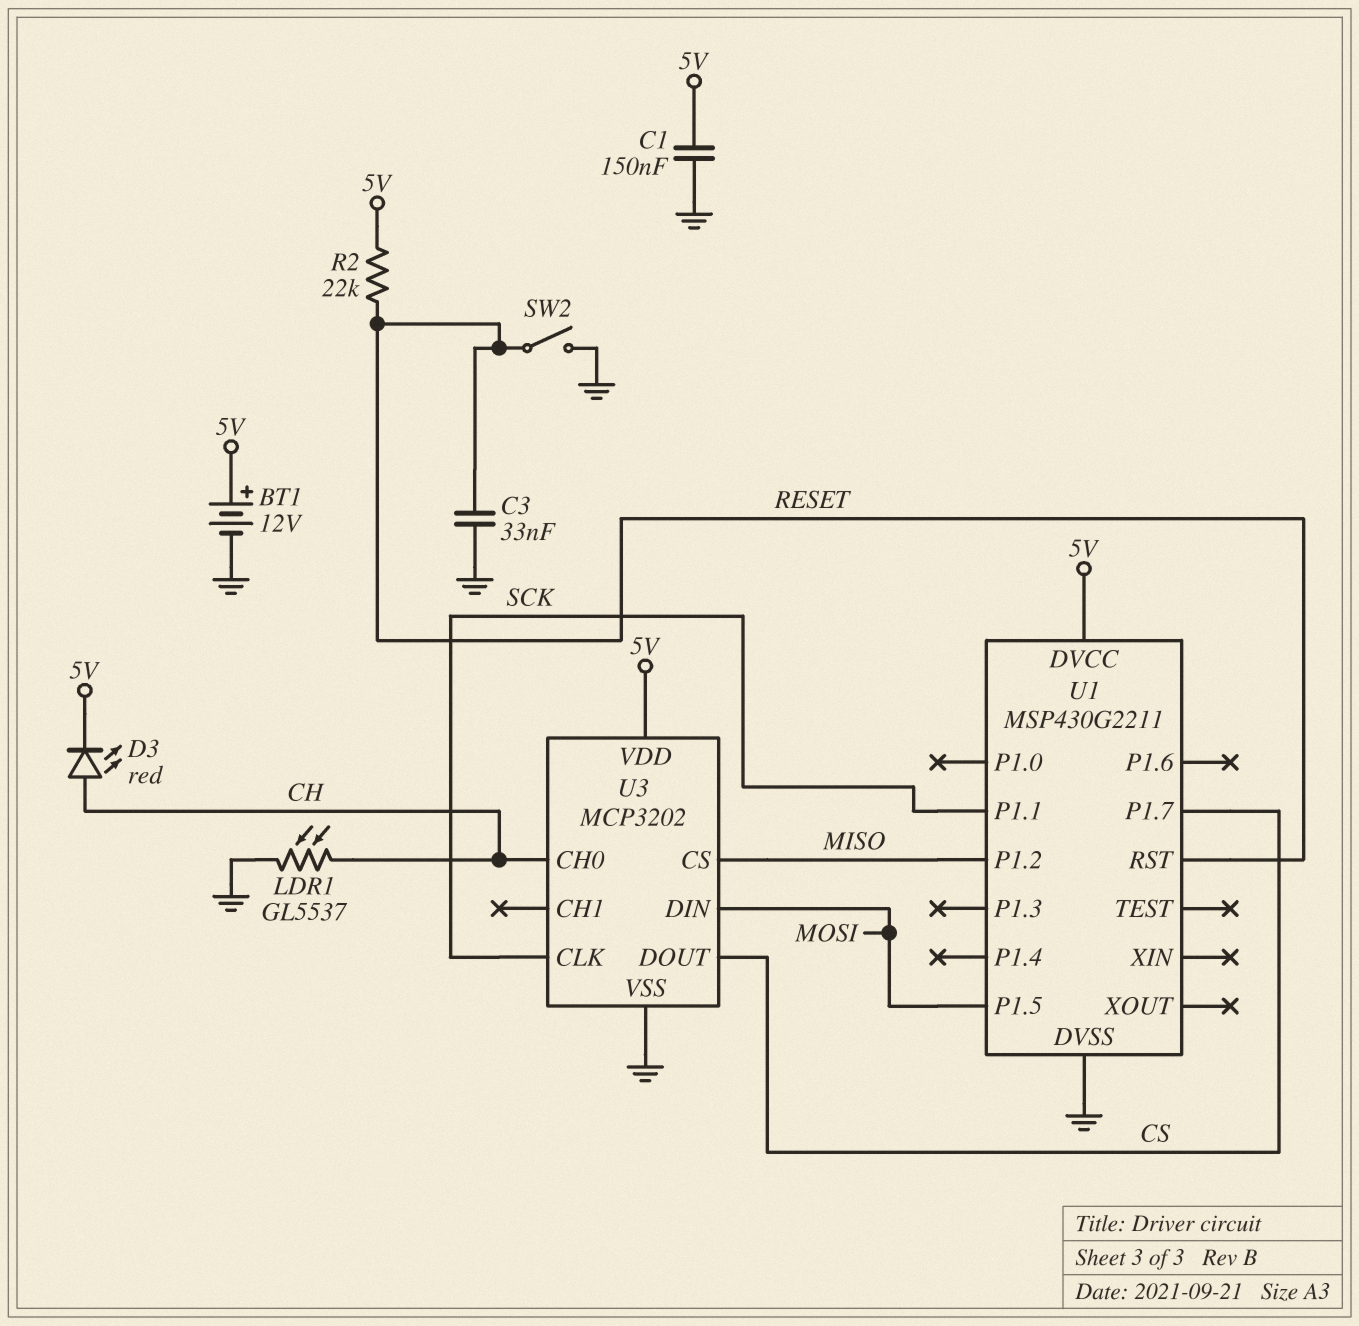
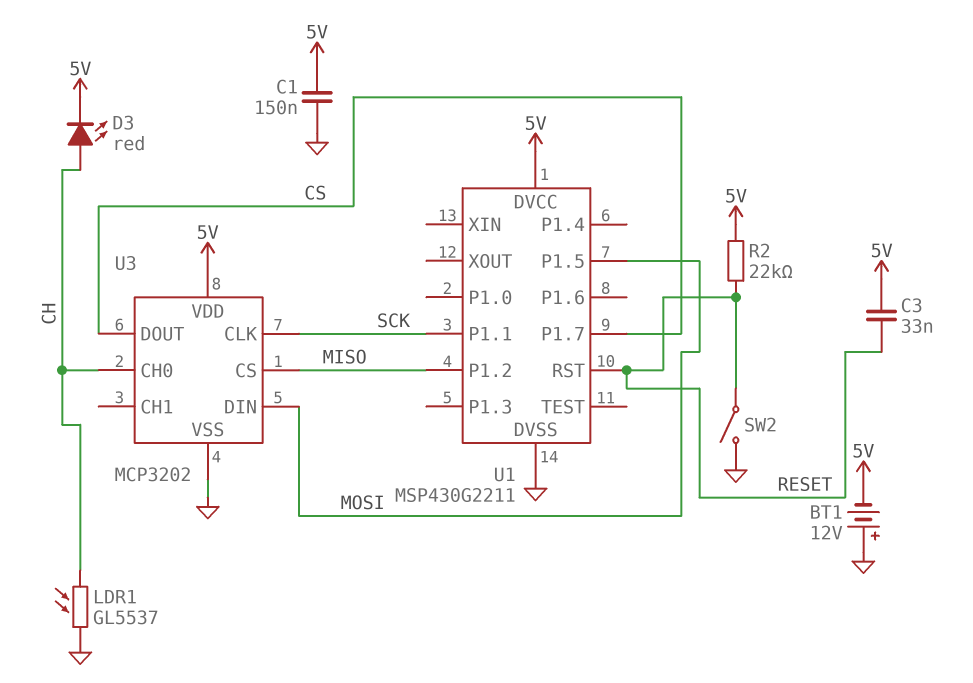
BT1: 12V (plus 5V, minus GND) -> 12V (plus GND, minus 5V)
C3: 33nF (GND, RESET) -> 33nF (5V, RESET)

